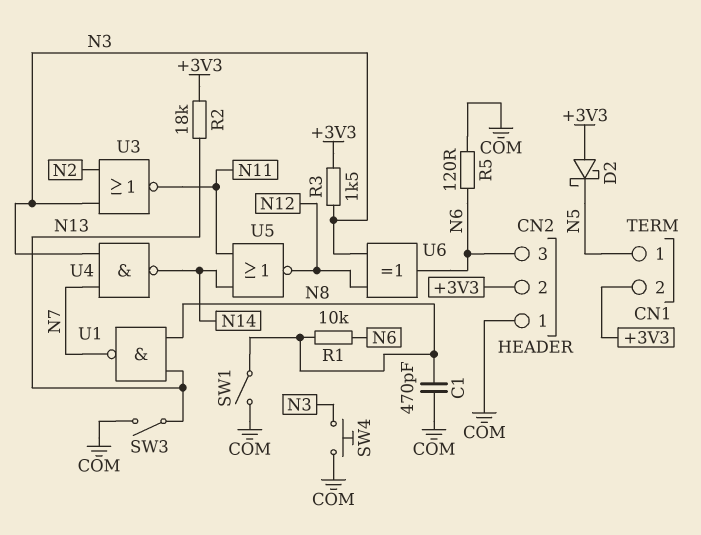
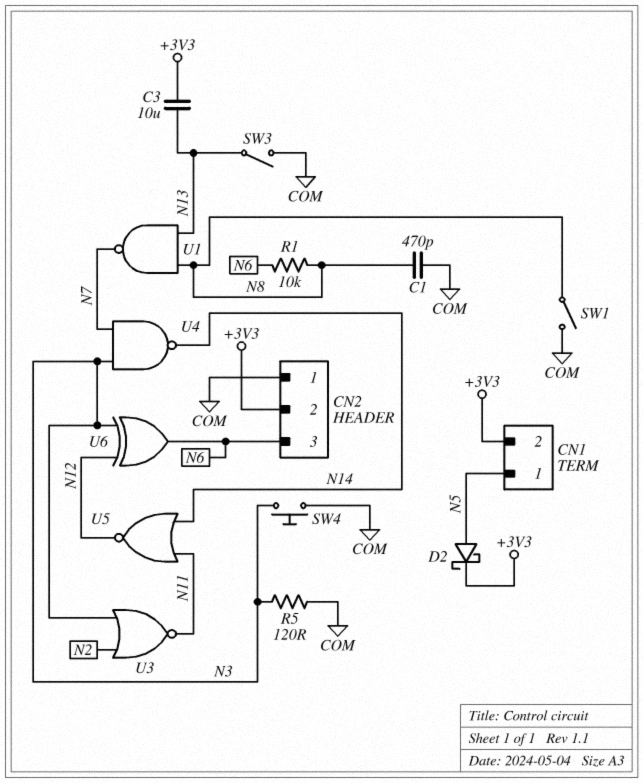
C3: none -> 10uF (+3V3, N13)
D2: schottky (A +3V3, K N5) -> schottky (A N5, K +3V3)
R2: 18k (+3V3, N13) -> none
R3: 1.5k (+3V3, N3) -> none
R5: 120 (COM, N6) -> 120 (COM, N3)

